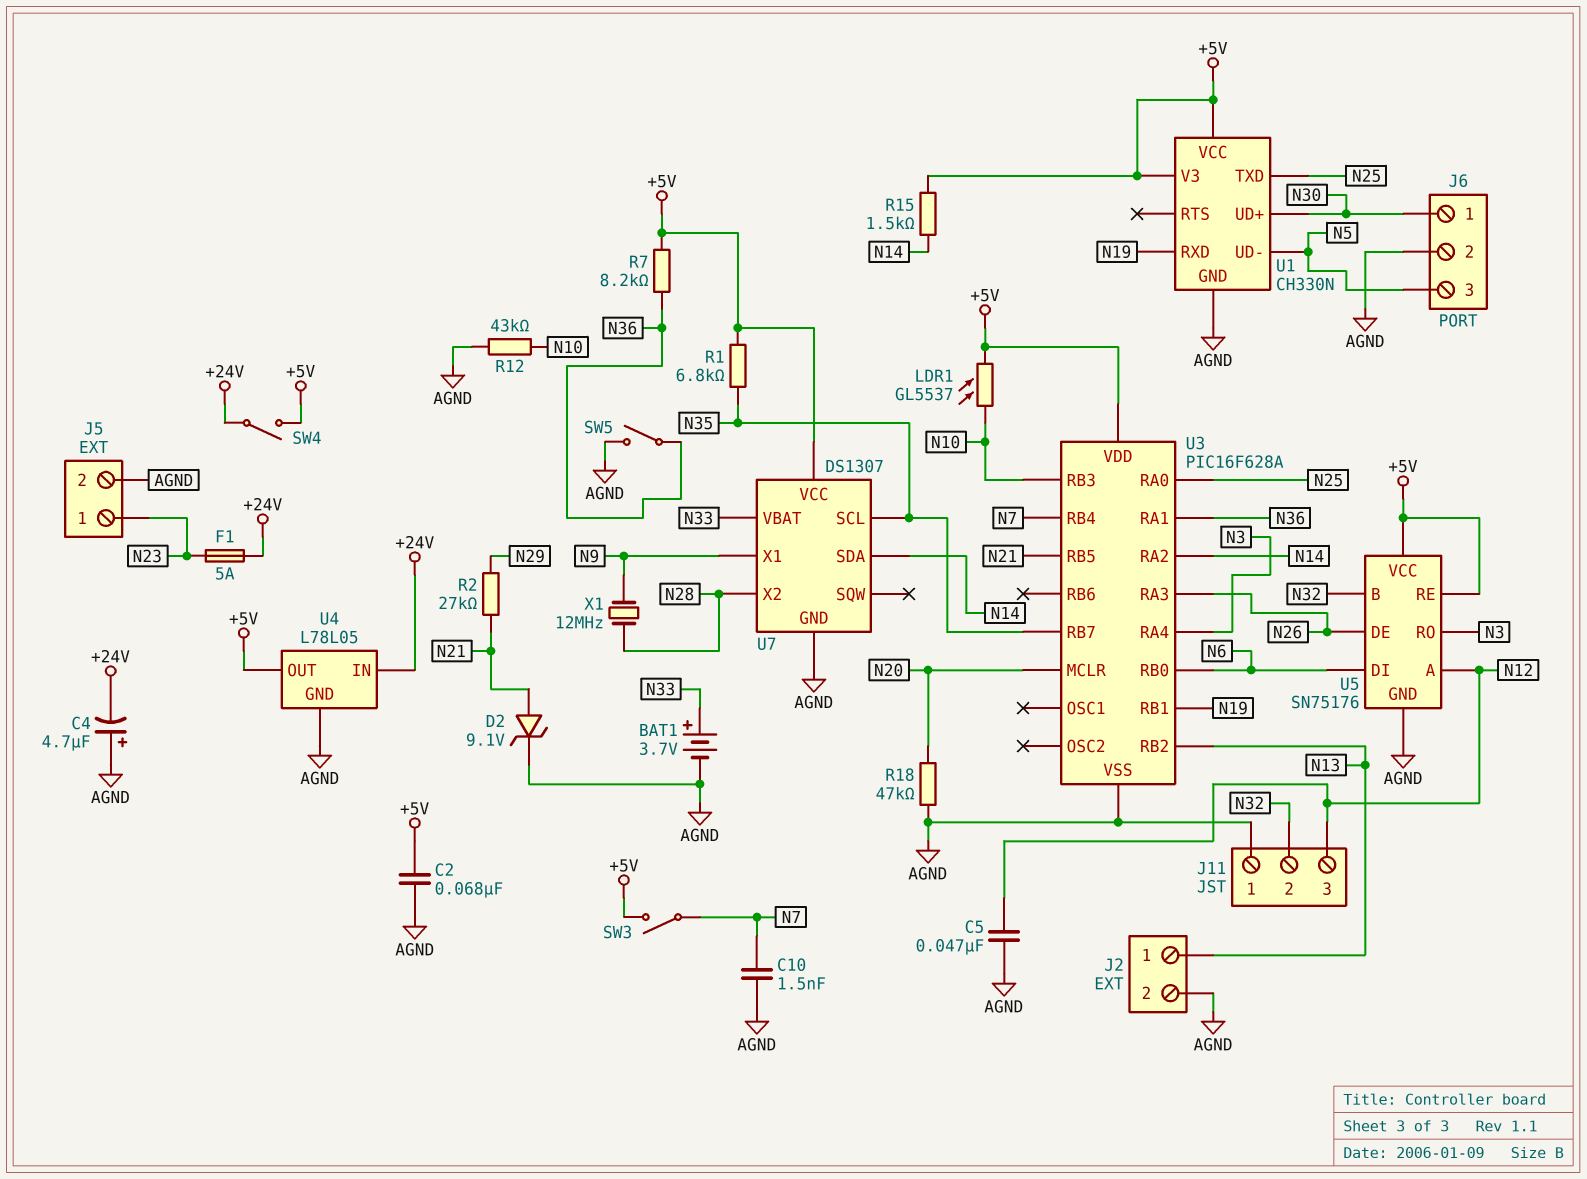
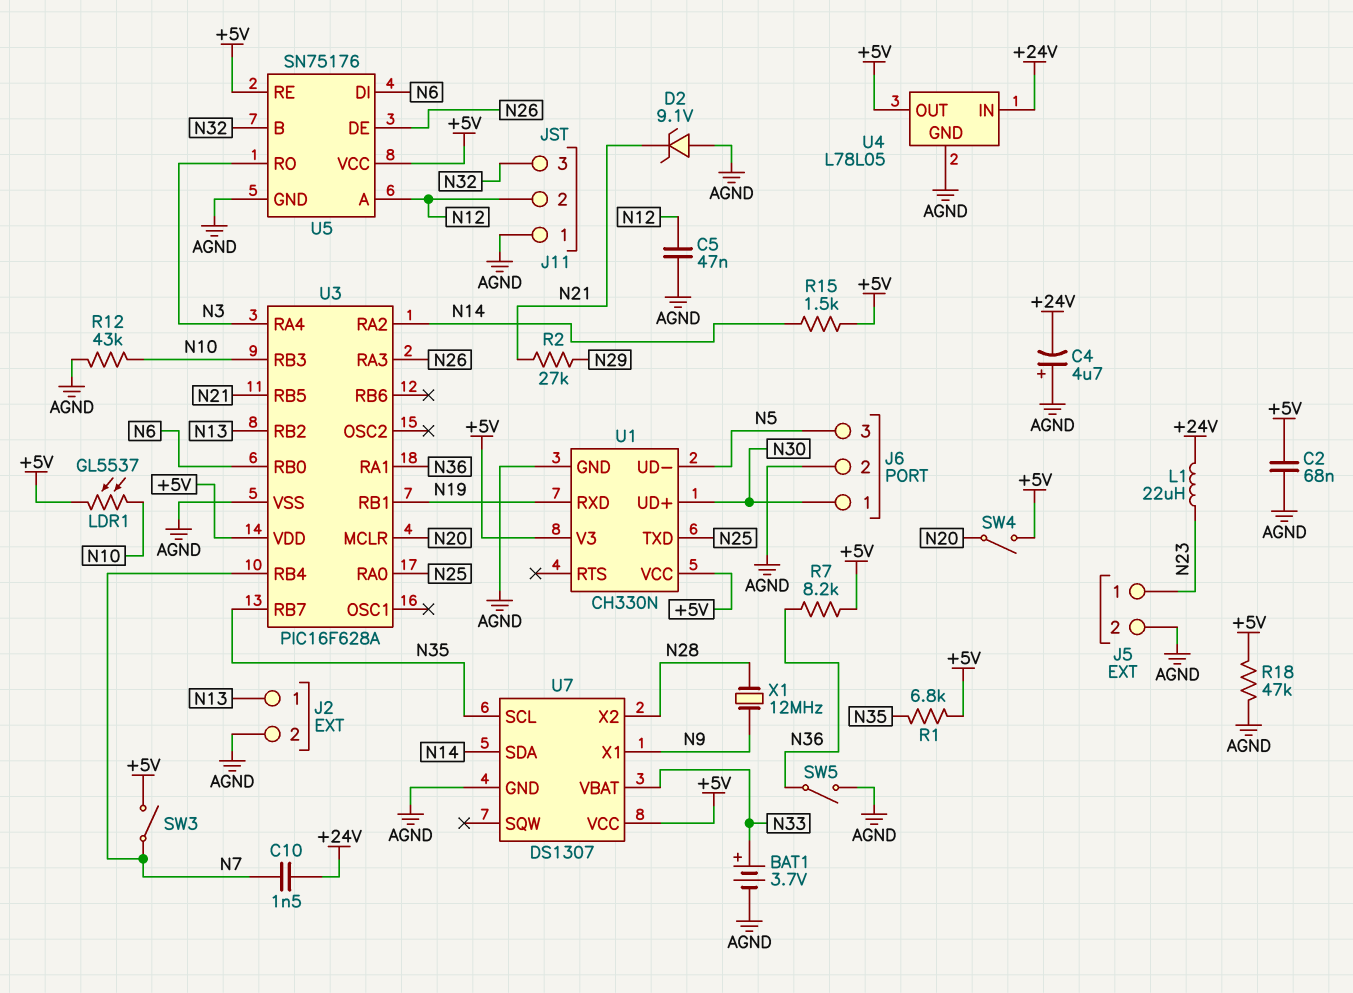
C10: 1.5nF (AGND, N7) -> 1.5nF (+24V, N7)
D2: zener 9.1V (A N21, K AGND) -> zener 9.1V (A AGND, K N21)
F1: 5A (+24V, N23) -> none
J11 pin 2: N32 -> N12
J11 pin 3: N12 -> N32
L1: none -> 22uH (+24V, N23)
R18: 47k (AGND, N20) -> 47k (+5V, AGND)
SW4: switch (+5V, +24V) -> switch (+5V, N20)

